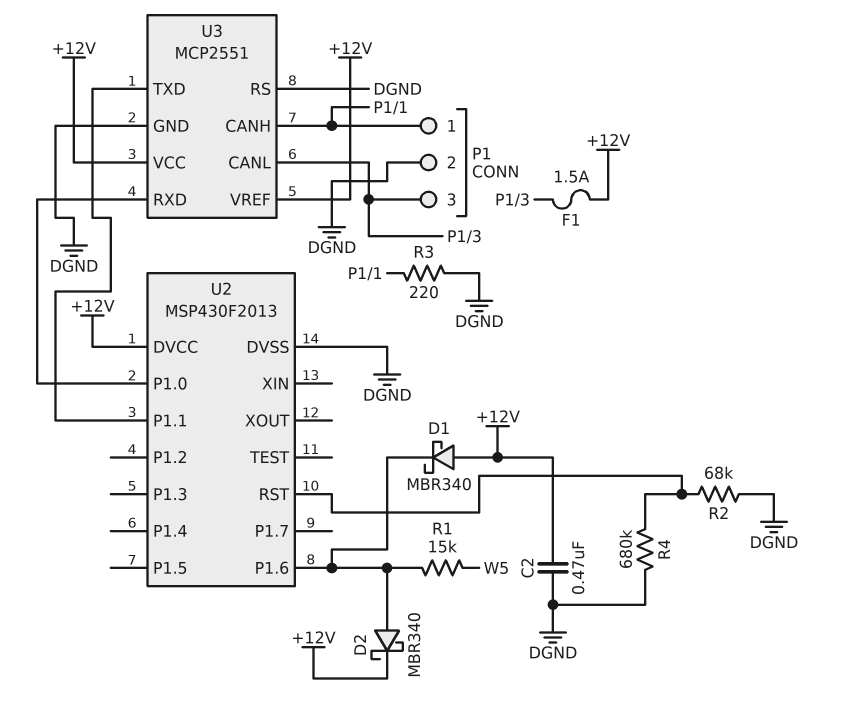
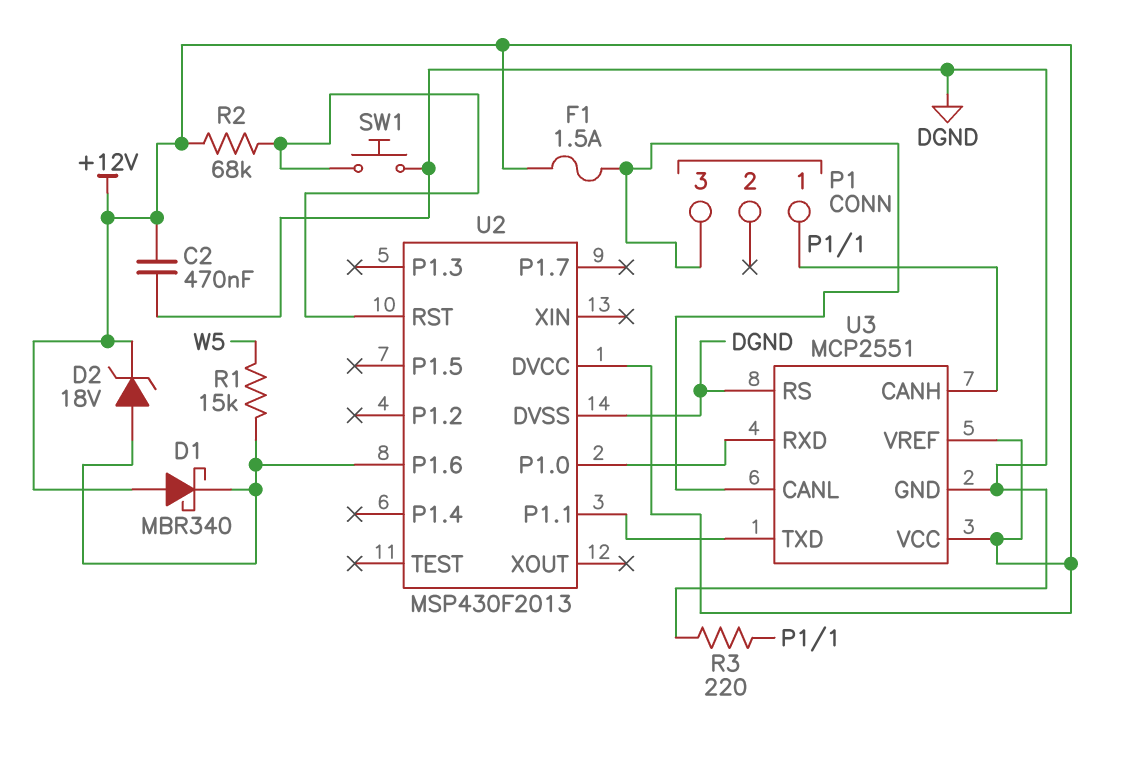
D2: schottky MBR340 (A U2/P1.6, K +12V) -> zener 18V (A U2/P1.6, K +12V)
P1 pin 2: DGND -> none
R2: 68k (DGND, U2/RST) -> 68k (+12V, U2/RST)
R4: 680k (DGND, U2/RST) -> none
SW1: none -> button (DGND, U2/RST)

